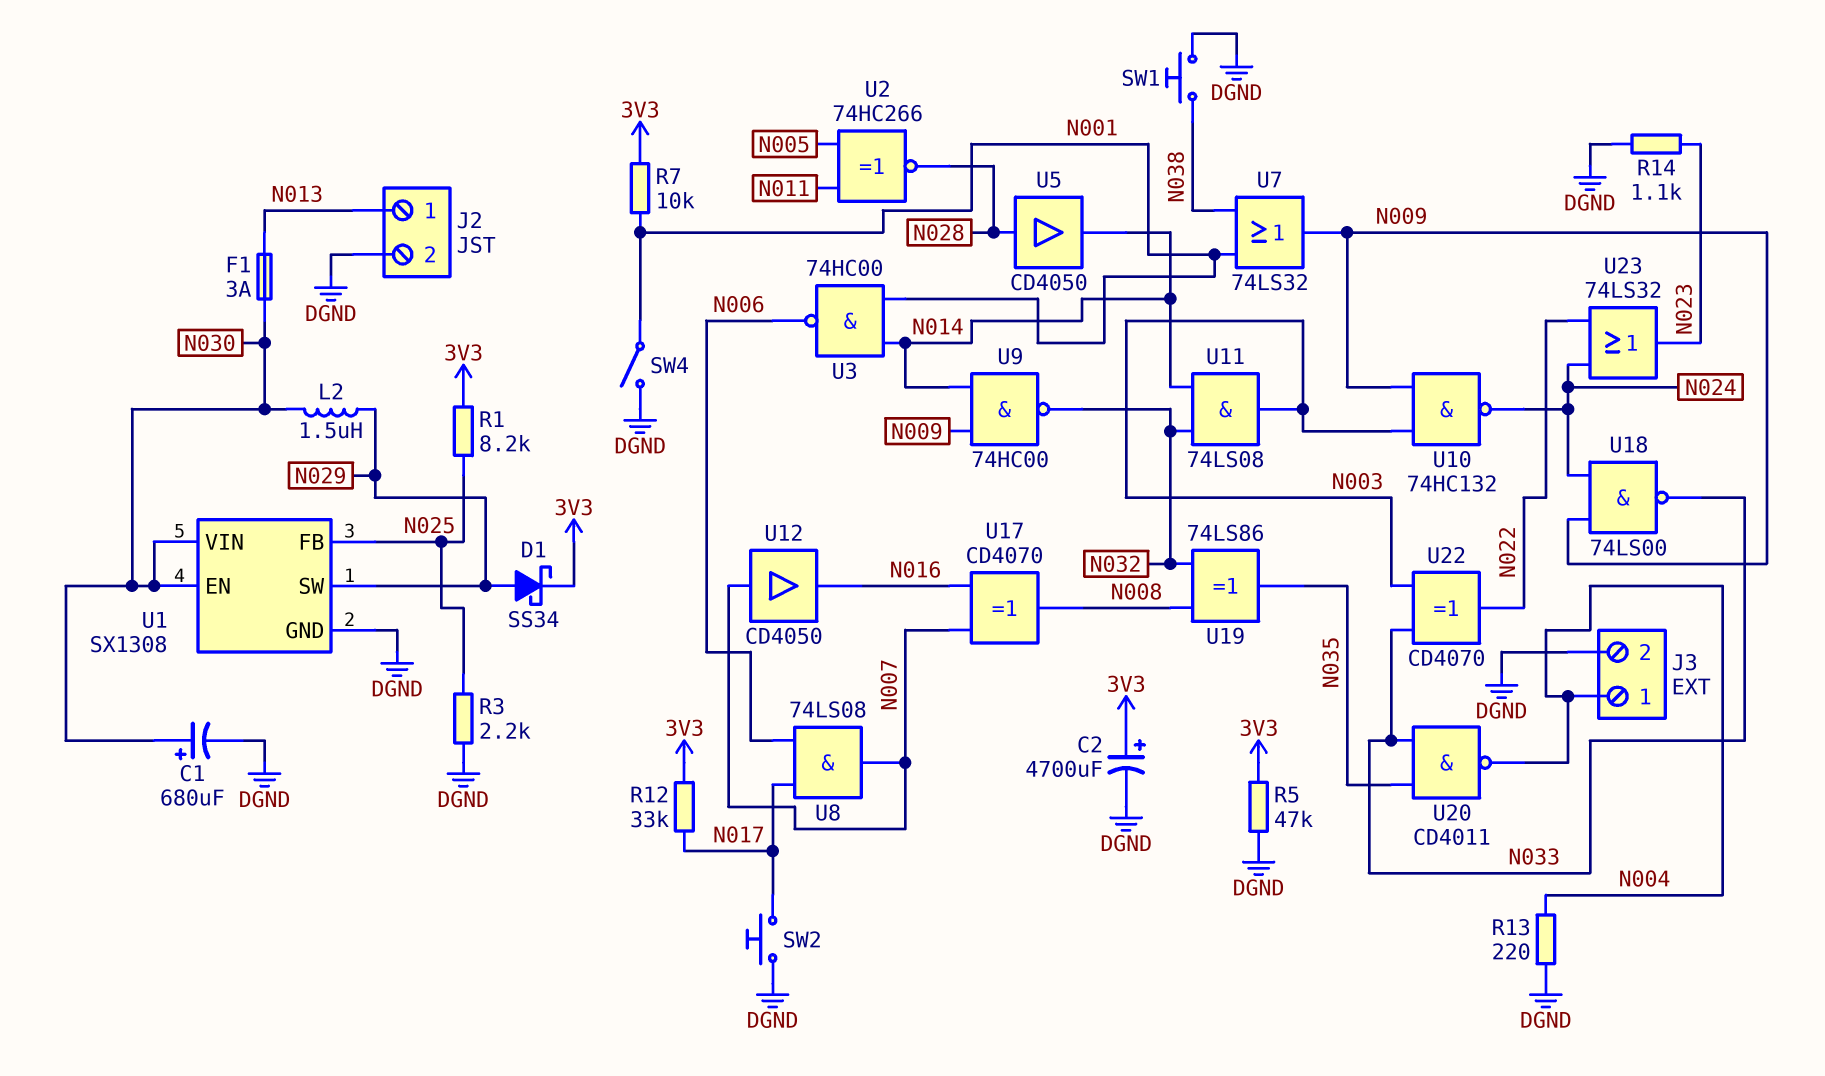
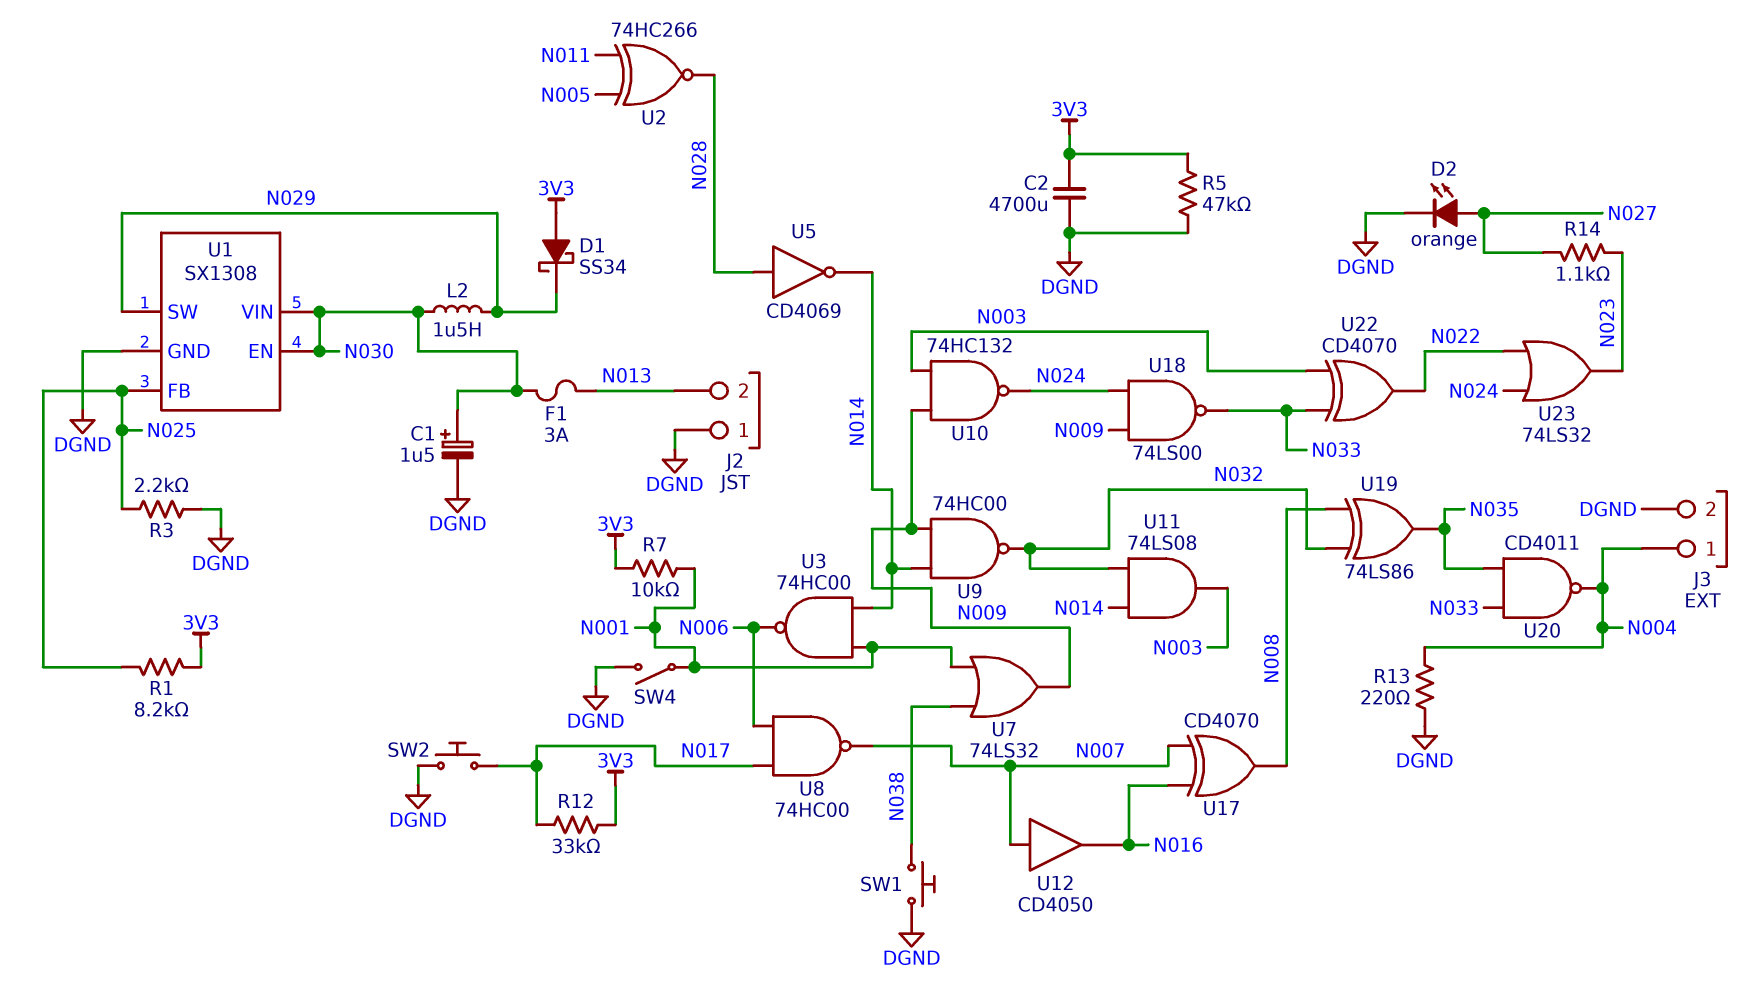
C1: 680uF (plus N030, minus DGND) -> 1.5uF (plus N030, minus DGND)
C2: 4700uF (plus 3V3, minus DGND) -> 4700uF (3V3, DGND)
D1: schottky SS34 (A N029, K 3V3) -> schottky SS34 (A 3V3, K N029)
D2: none -> LED orange (A N027, K DGND)
J2 pin 1: N013 -> DGND
J2 pin 2: DGND -> N013
R14: 1.1k (DGND, N023) -> 1.1k (N023, N027)
U5: buffer CD4050 (in N028, out N014) -> NOT CD4069 (in N028, out N014)
U8: AND 74LS08 (in N006, in N017, out N007) -> NAND 74HC00 (in N006, in N017, out N007)

